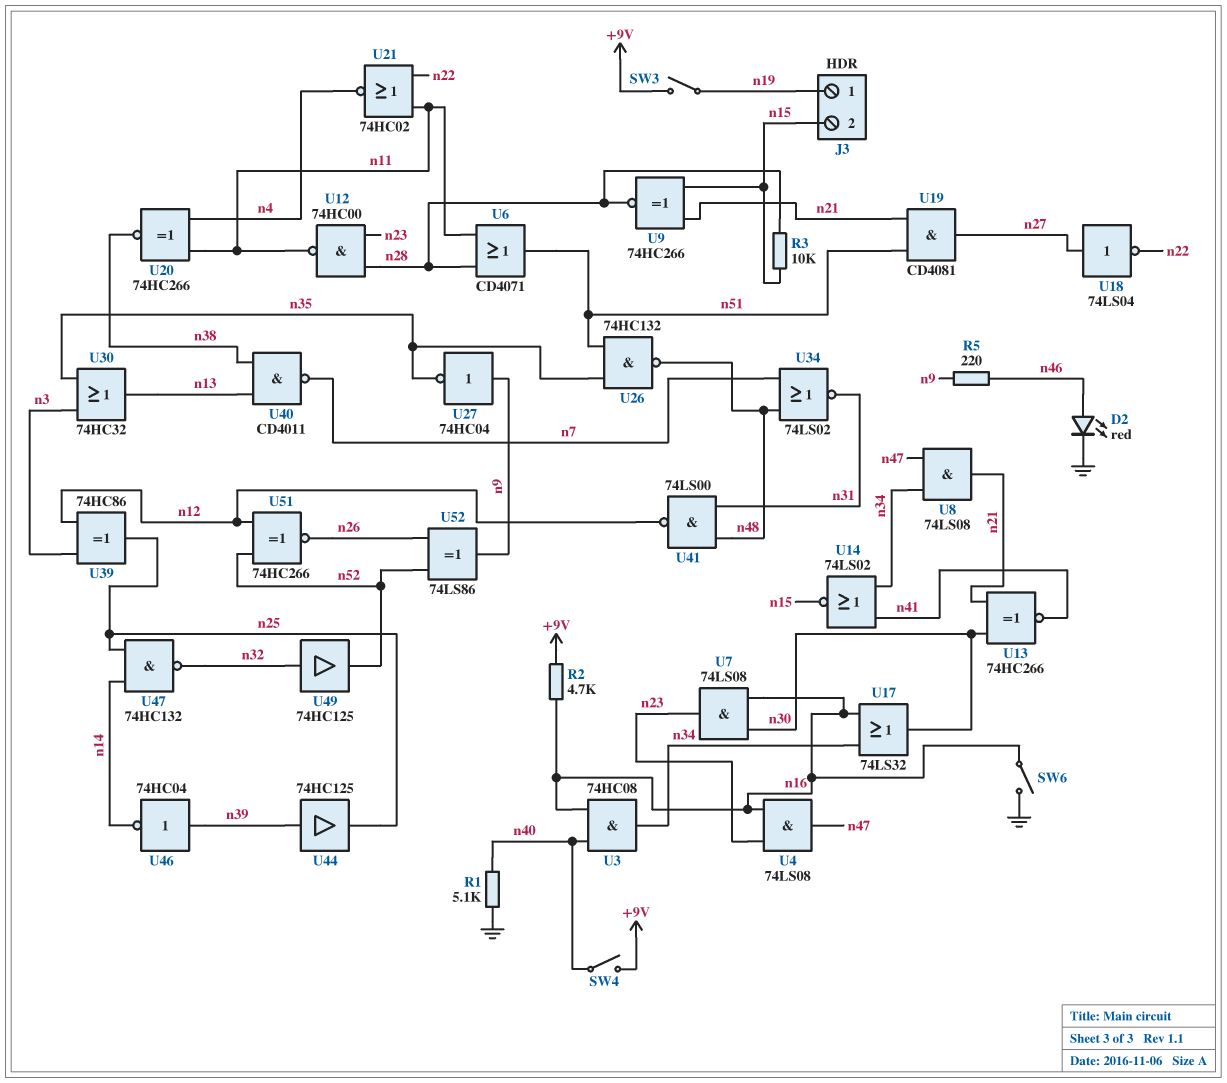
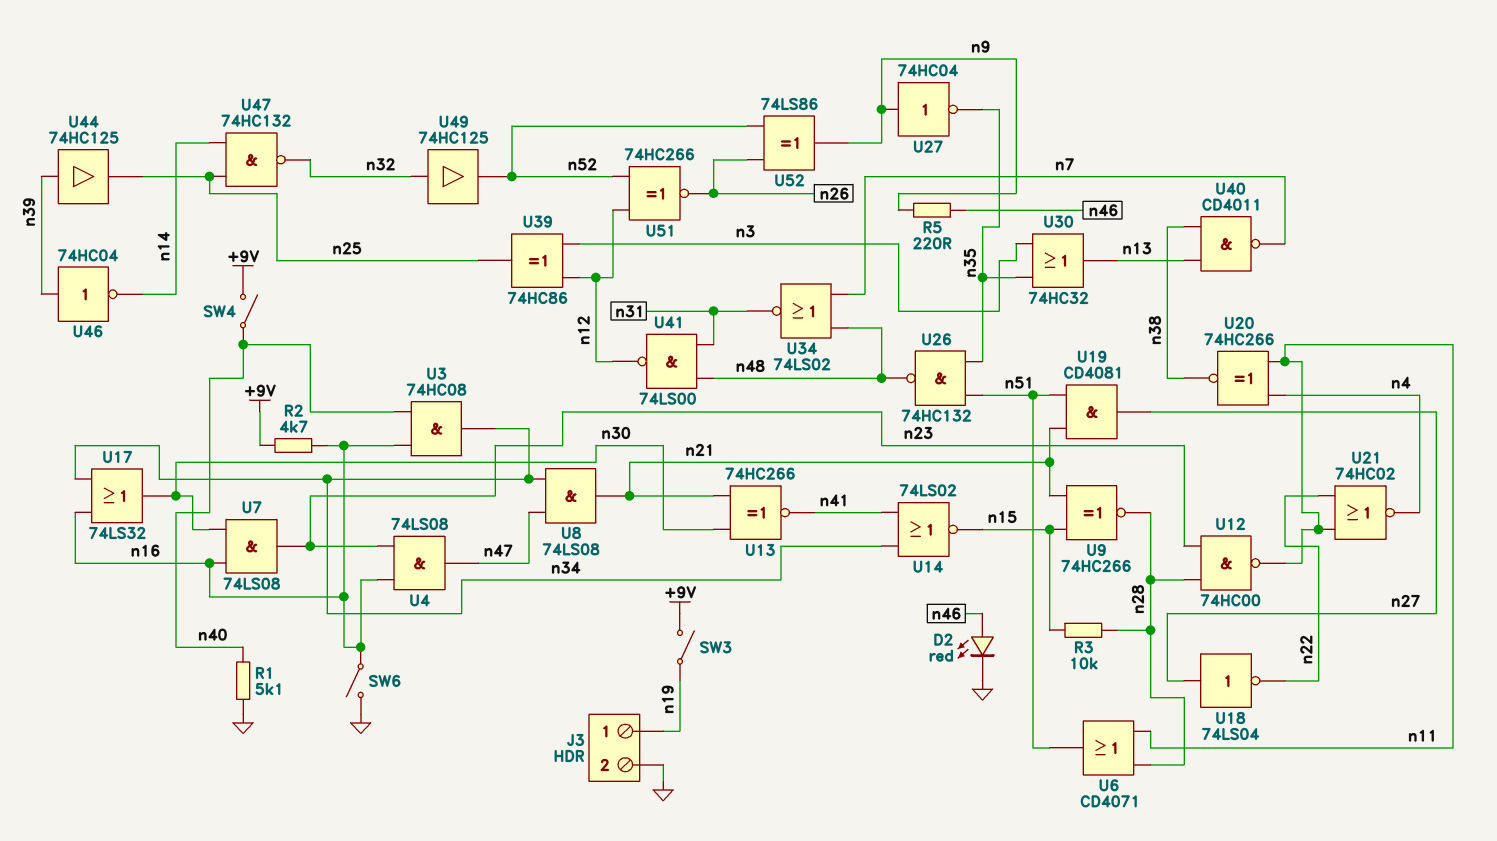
J3 pin 2: n15 -> GND

